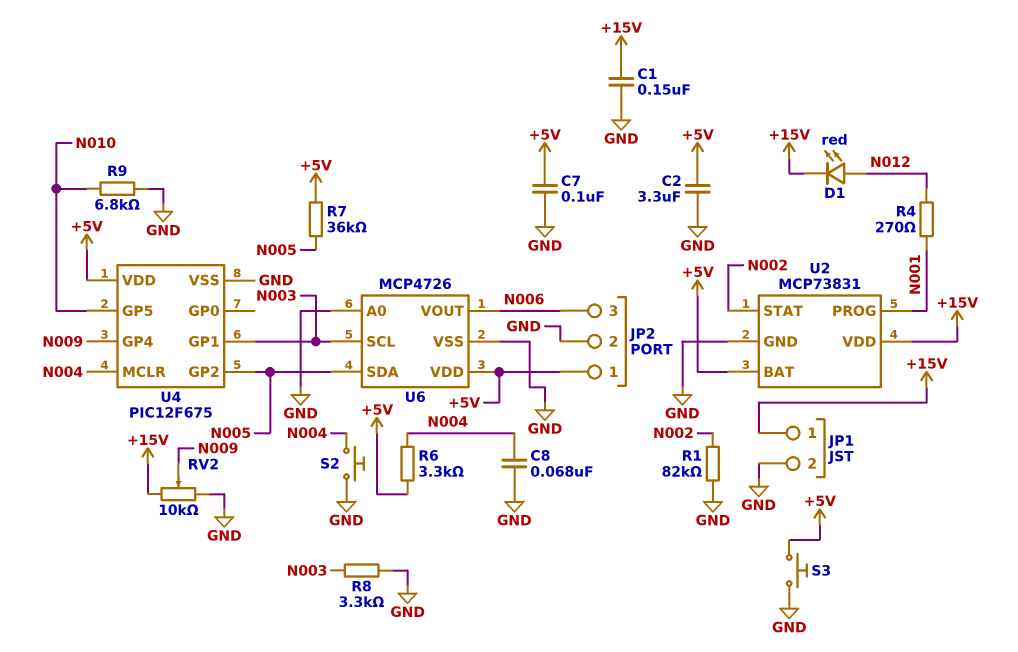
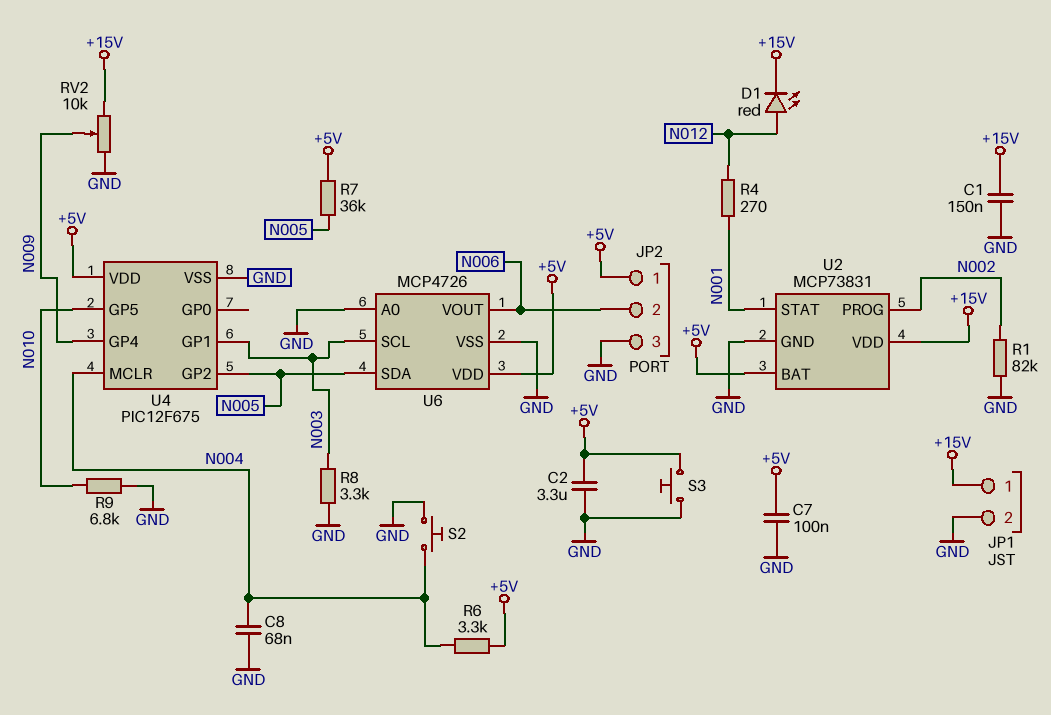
JP2 pin 2: GND -> N006
JP2 pin 3: N006 -> GND
U2 pin PROG: N001 -> N002
U2 pin STAT: N002 -> N001

